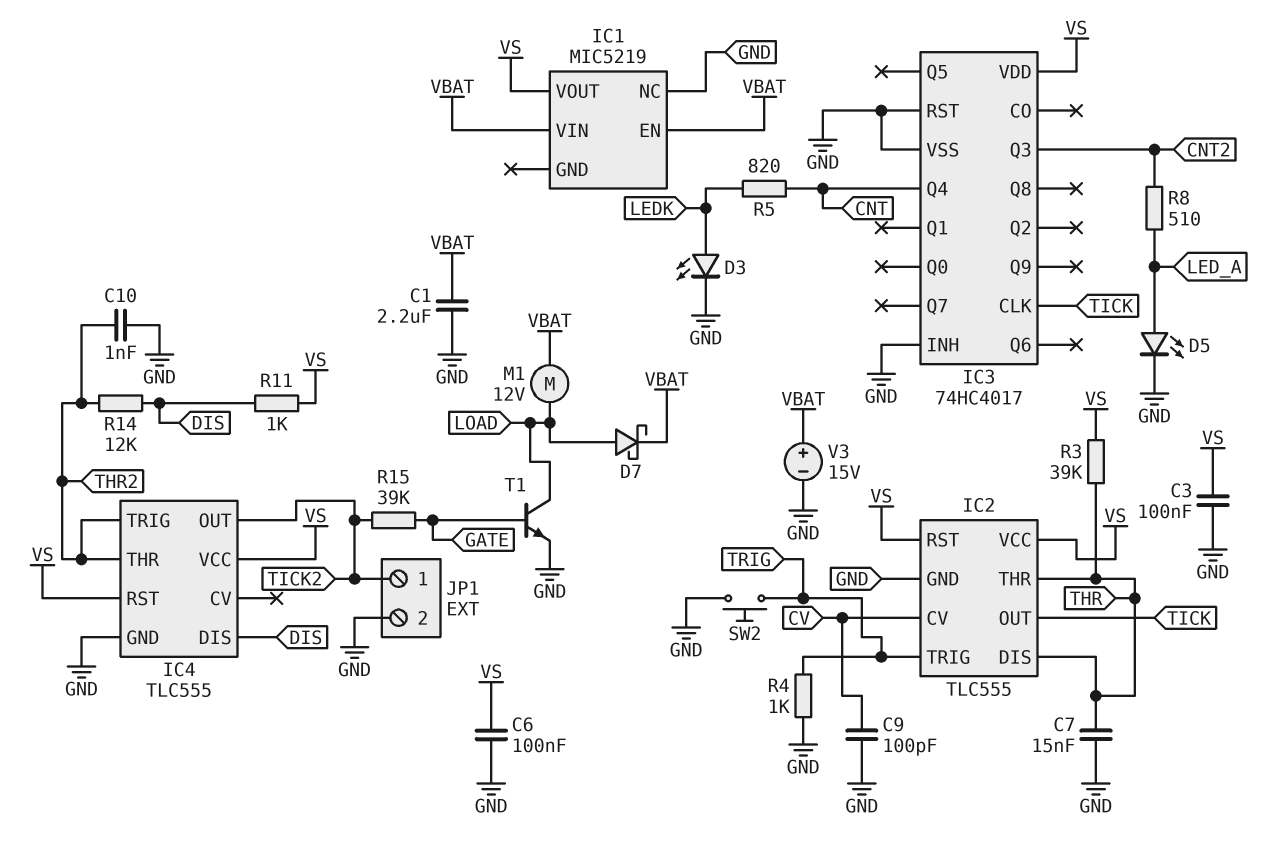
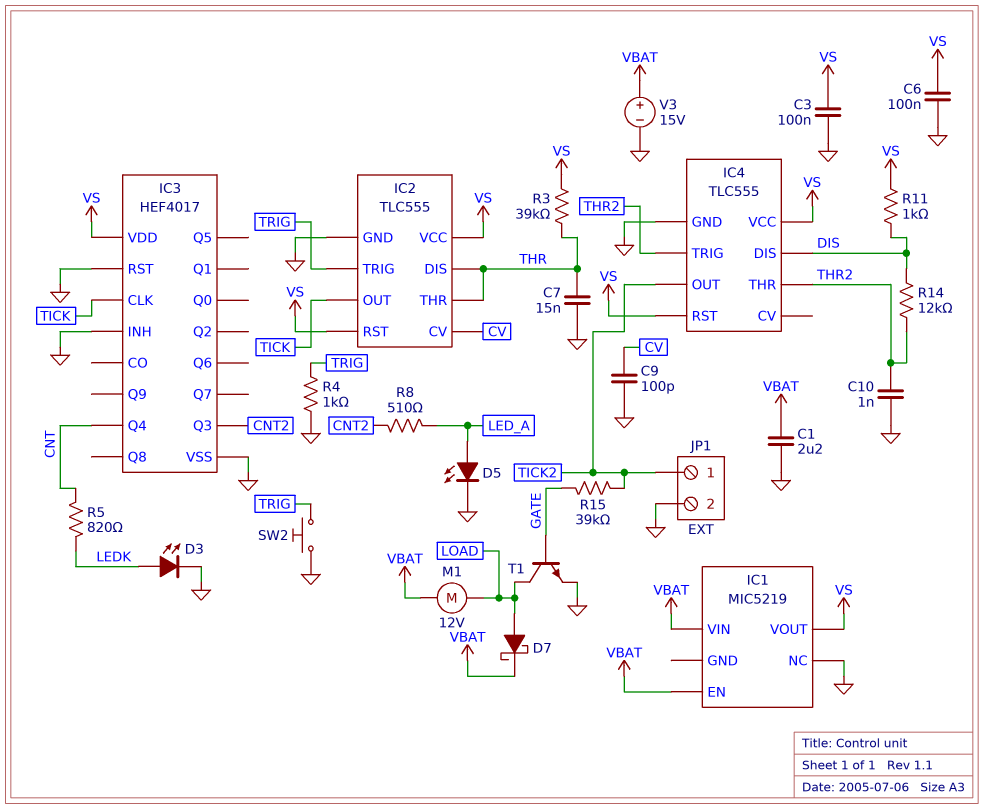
IC3: 74HC4017 -> HEF4017

